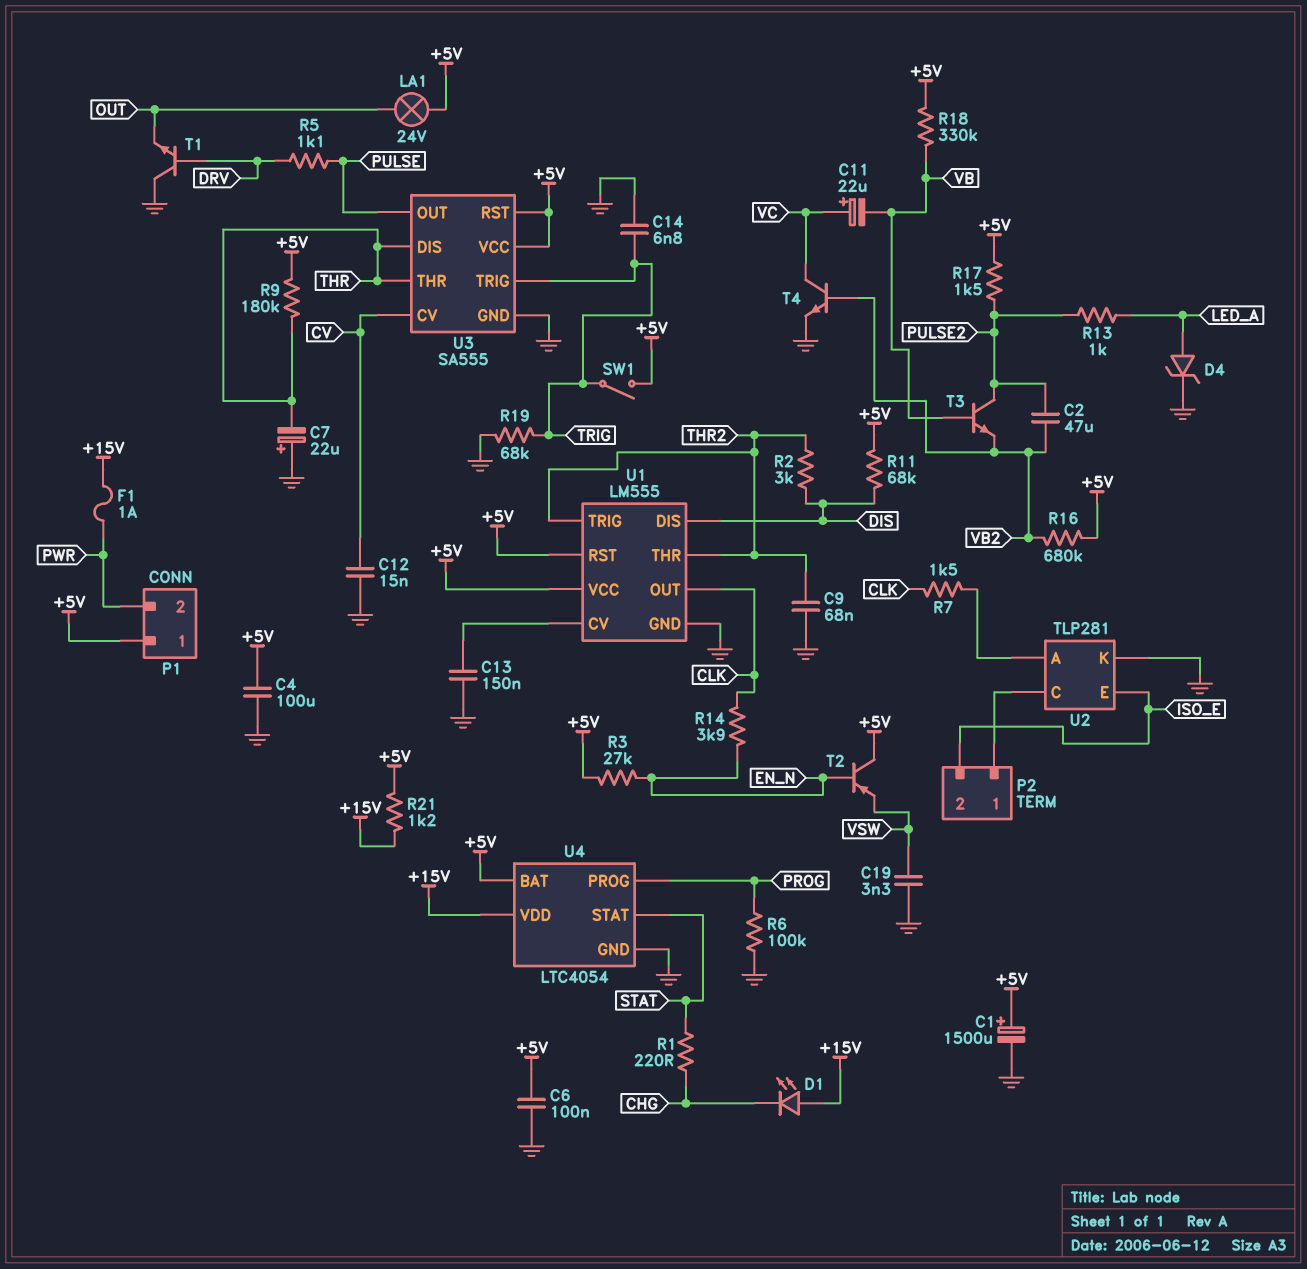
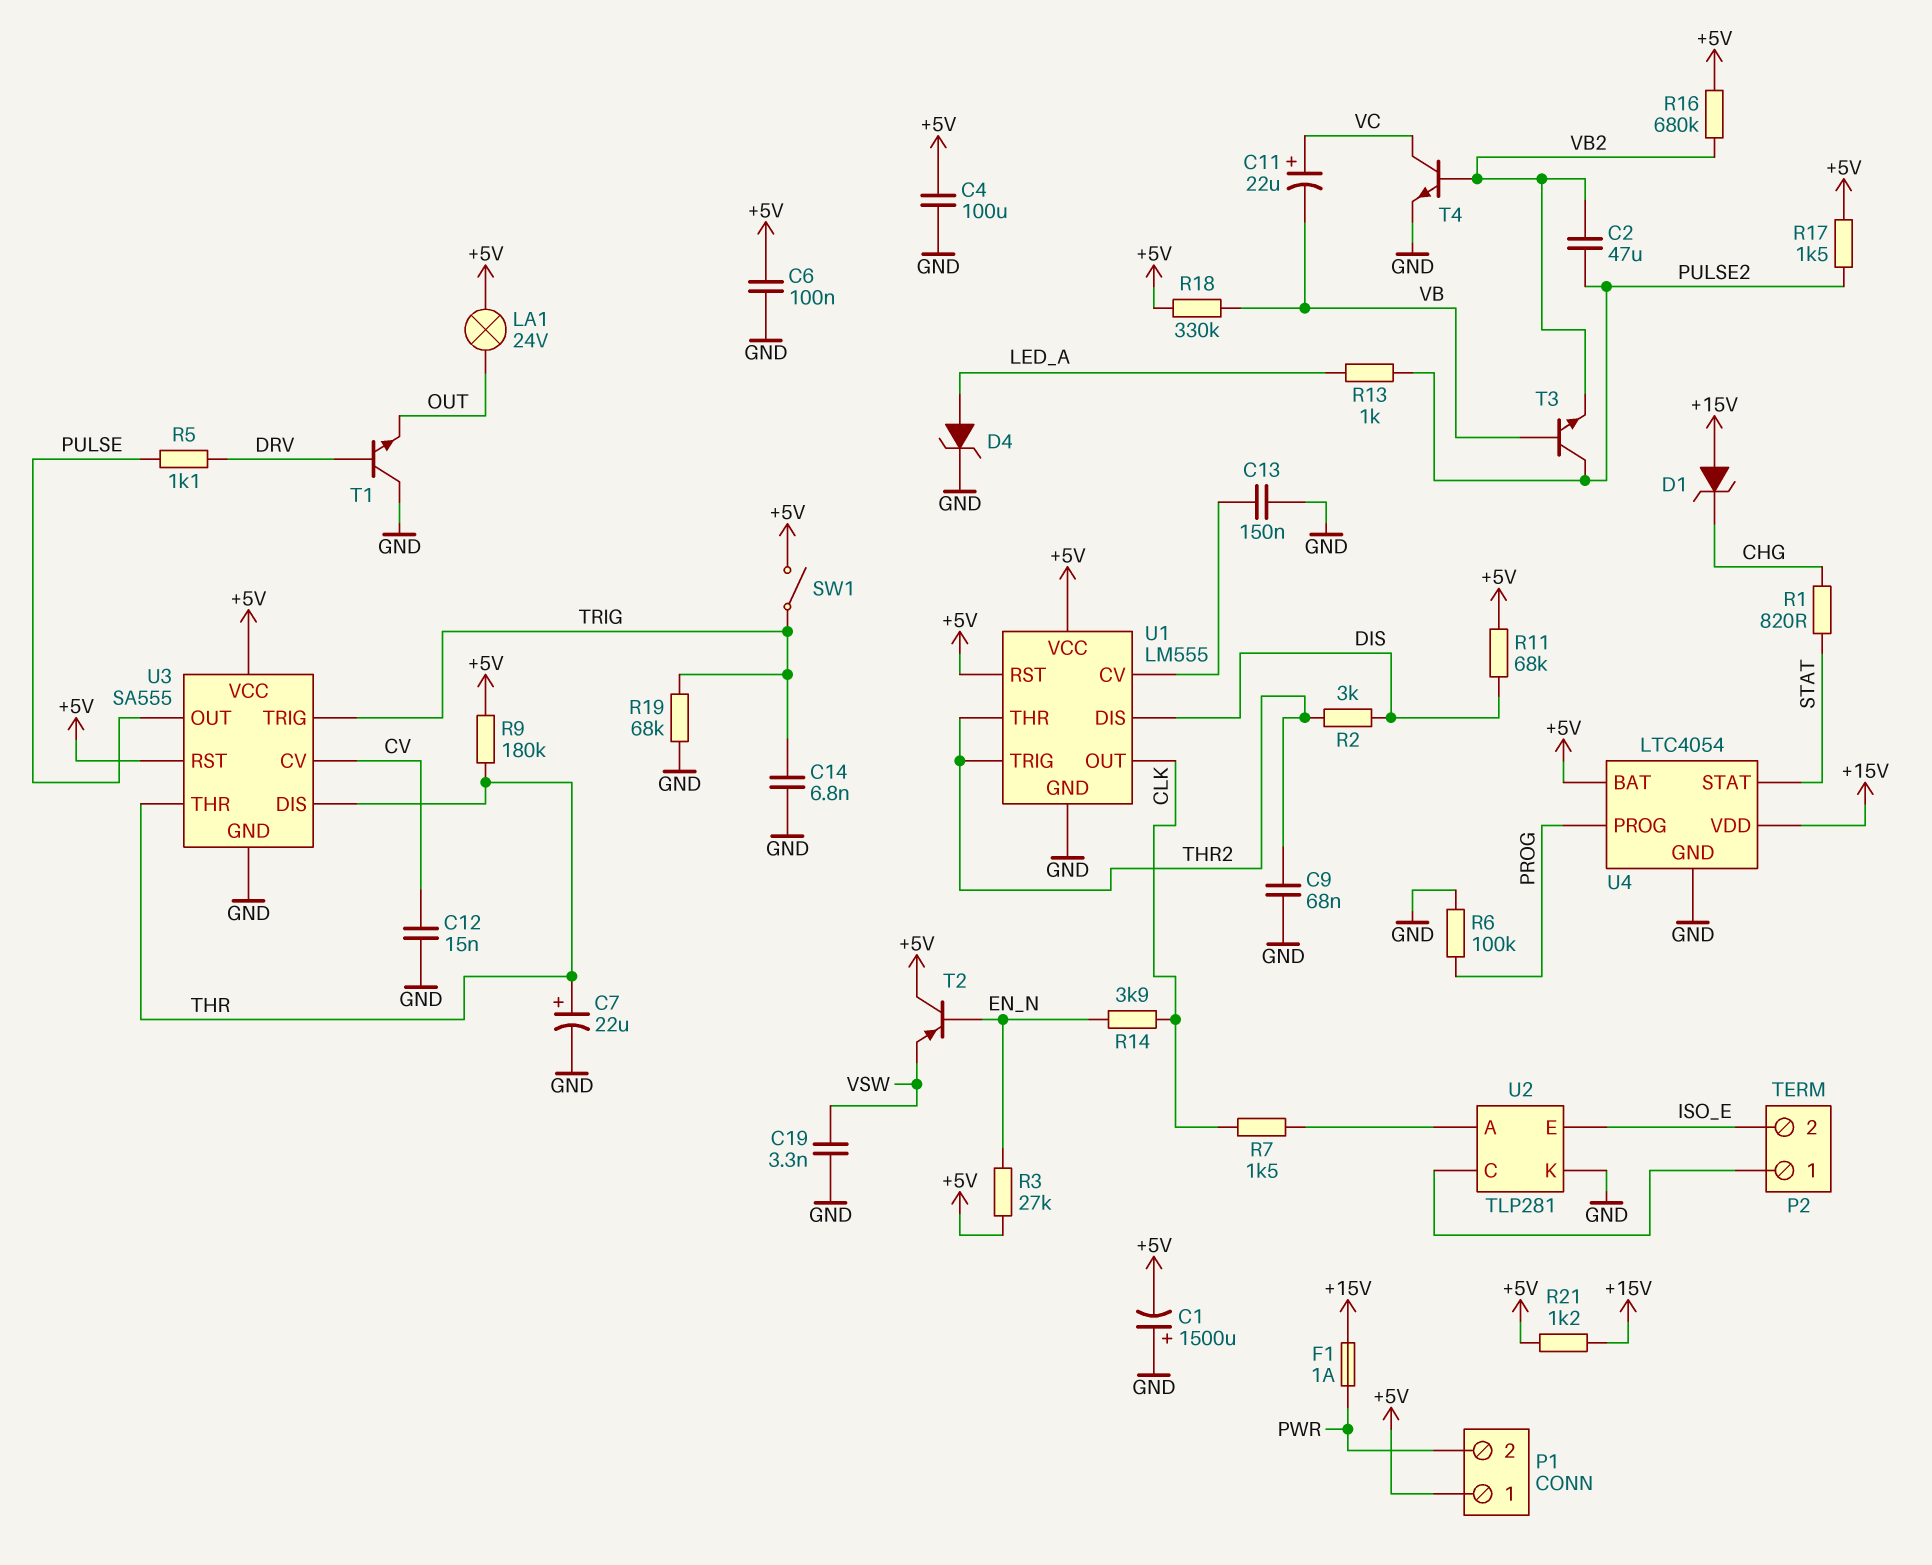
C1: 1500uF (plus +5V, minus GND) -> 1500uF (plus GND, minus +5V)
C7: 22uF (plus GND, minus THR) -> 22uF (plus THR, minus GND)
D1: LED (A +15V, K CHG) -> zener (A +15V, K CHG)
R1: 220 (CHG, STAT) -> 820 (CHG, STAT)

